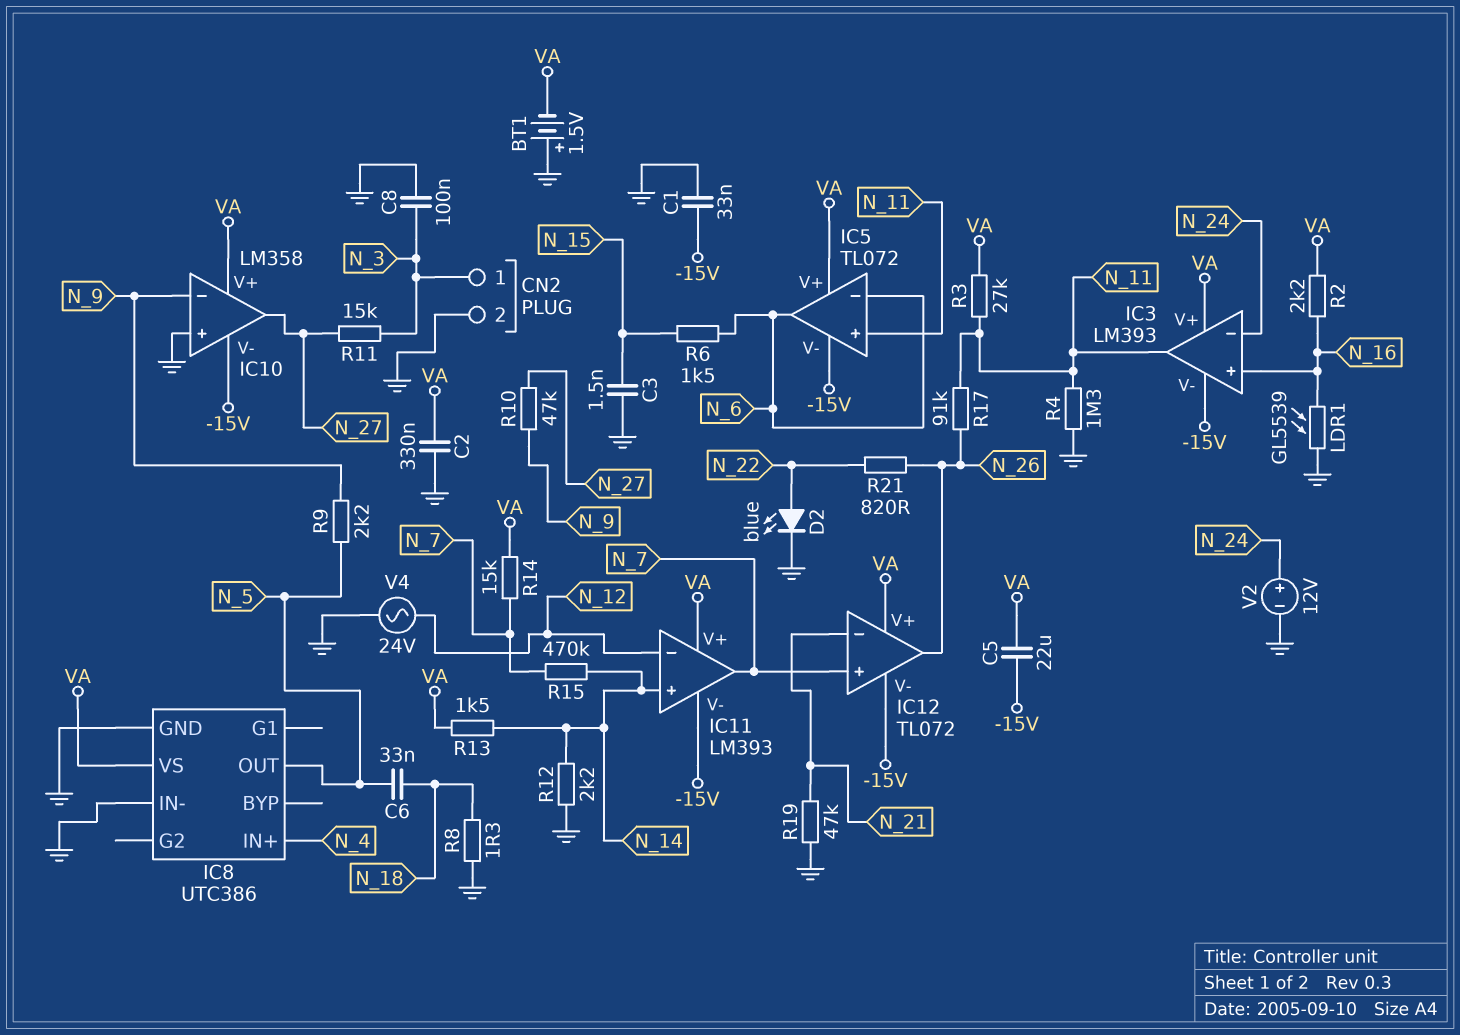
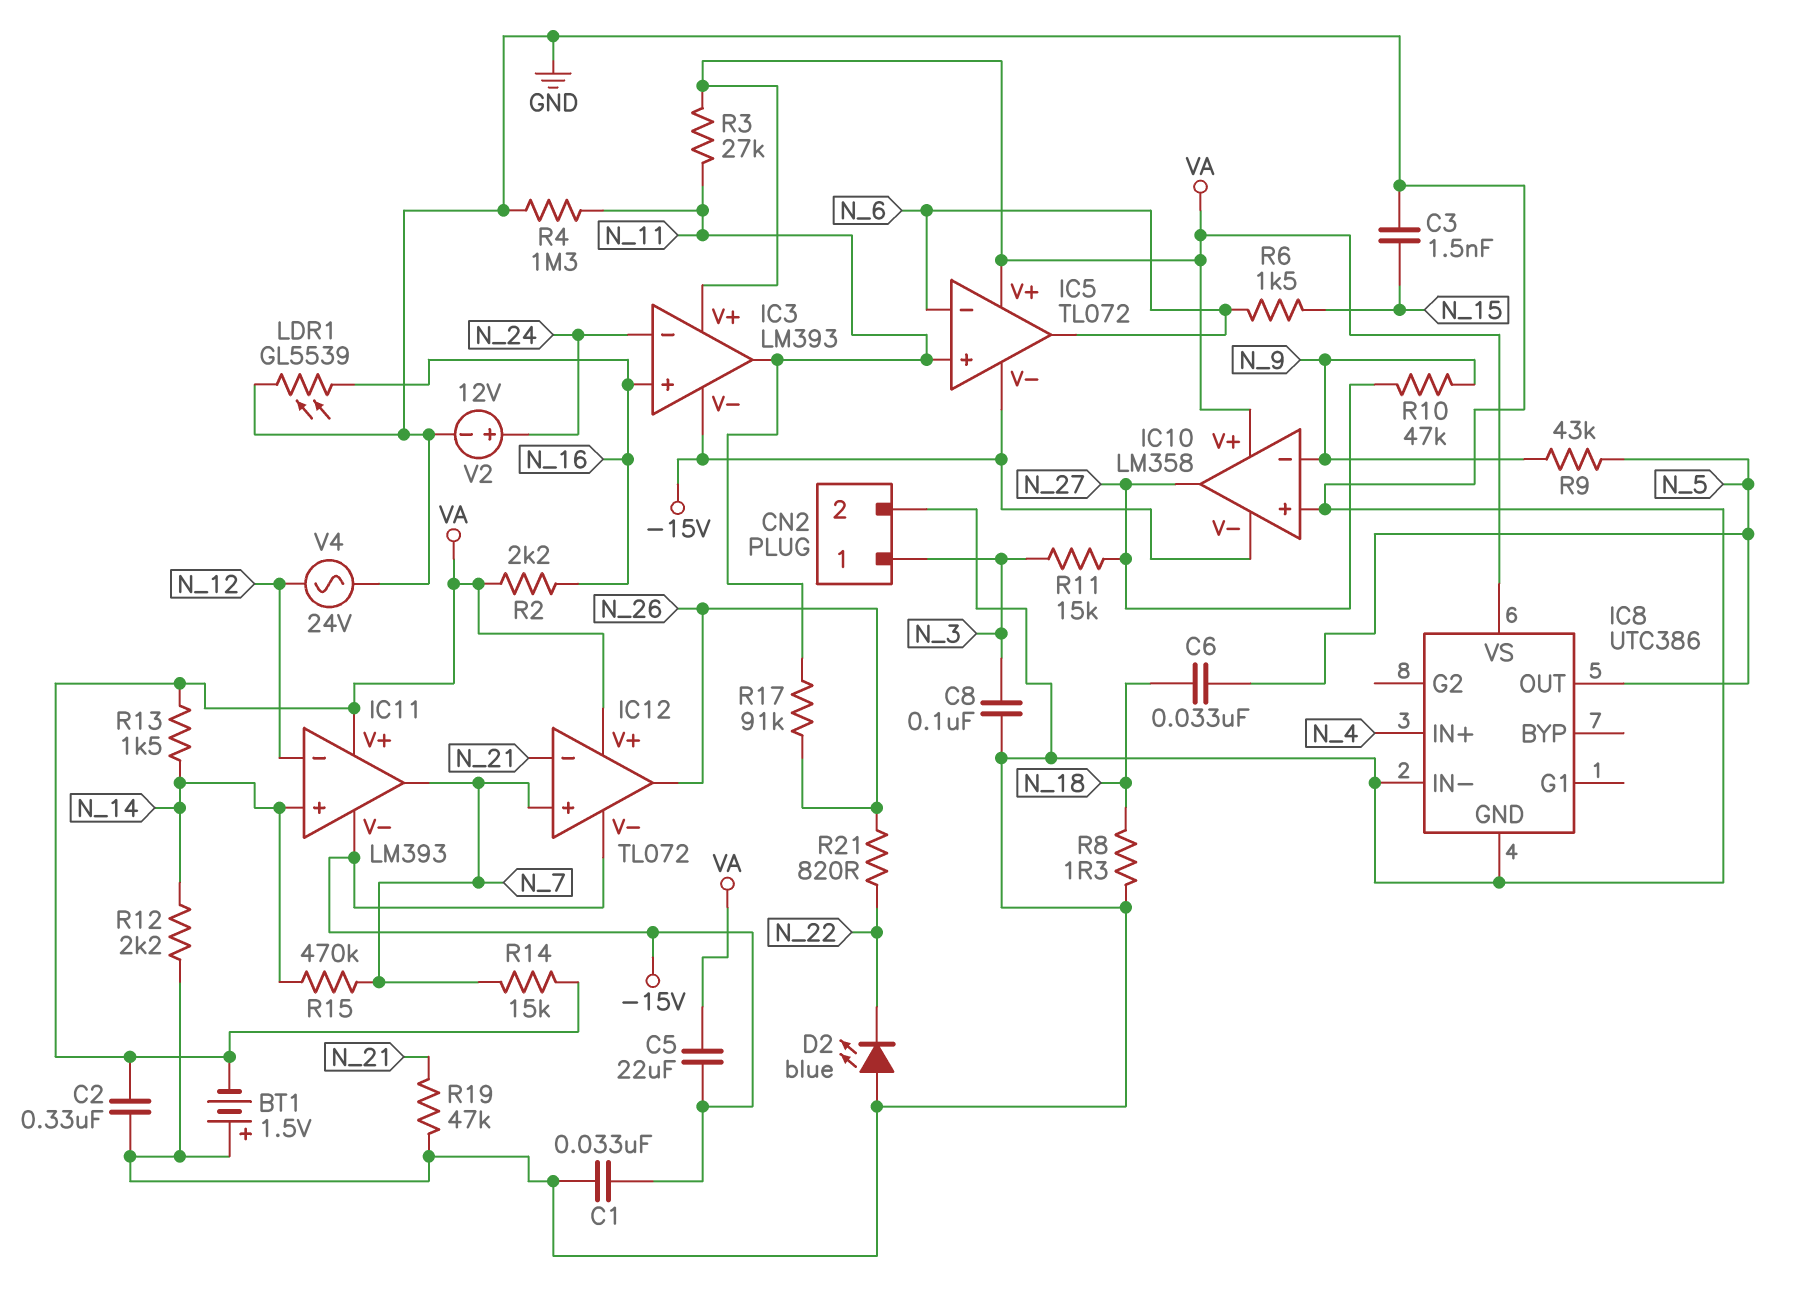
D2: LED blue (A N_22, K GND) -> LED blue (A GND, K N_22)
R9: 2.2k (N_5, N_9) -> 43k (N_5, N_9)

